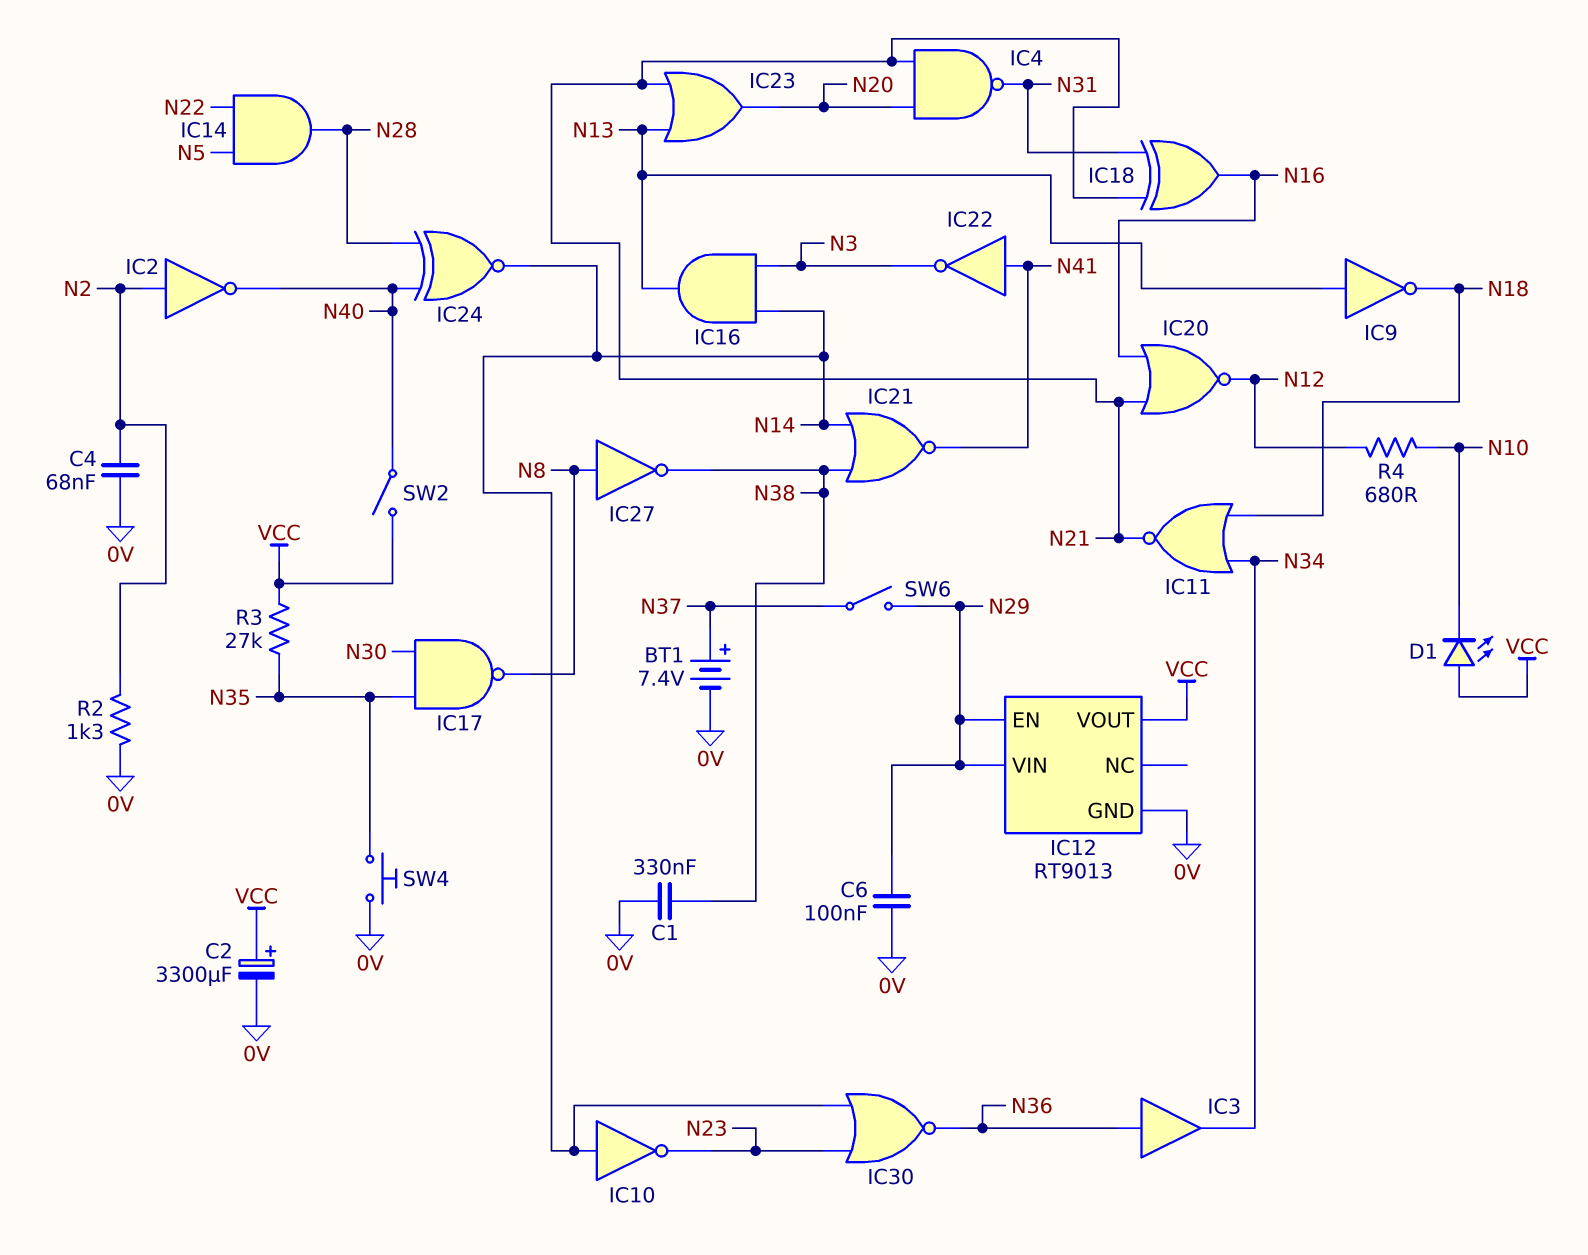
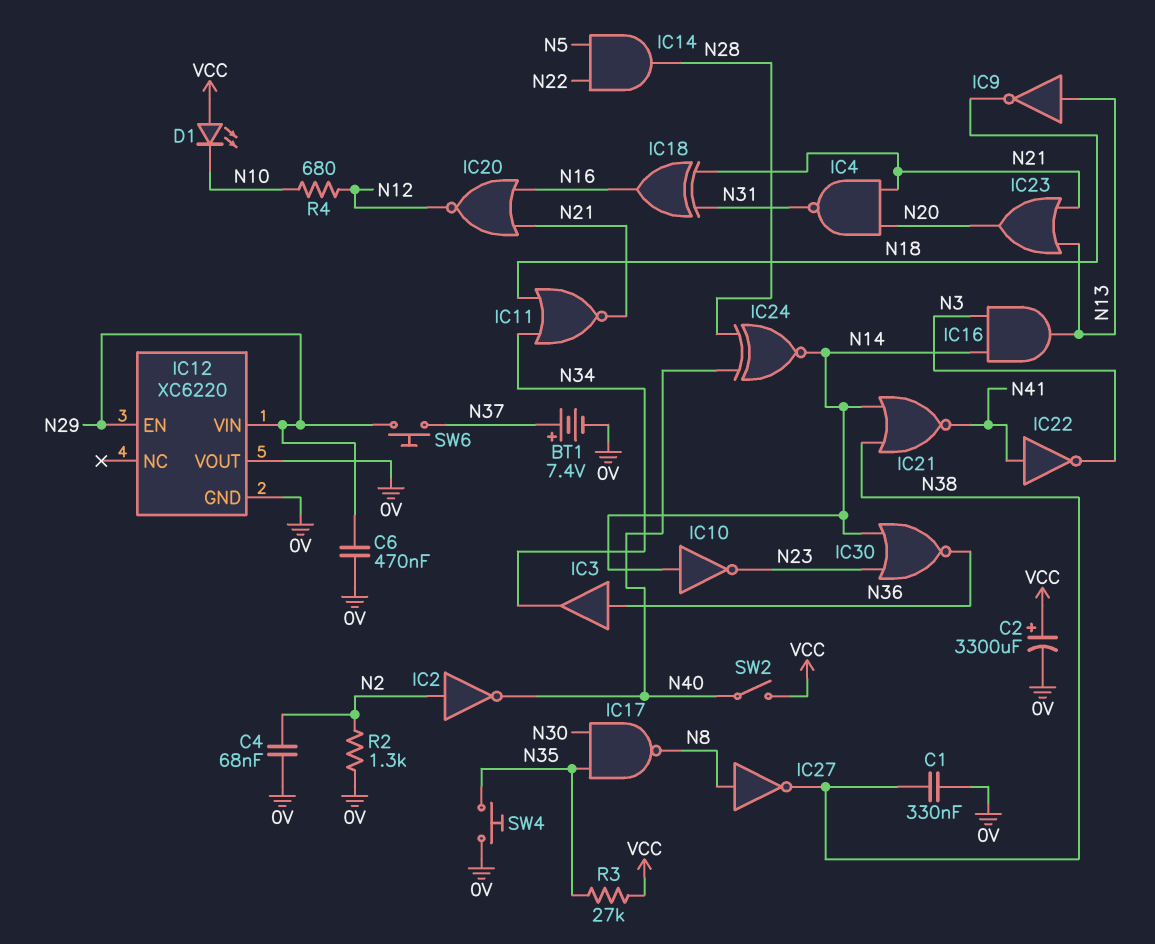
C6: 100nF (0V, N29) -> 470nF (0V, N29)
IC12: RT9013 -> XC6220
IC12 pin VOUT: VCC -> 0V
SW6: switch (N29, N37) -> button (N29, N37)

